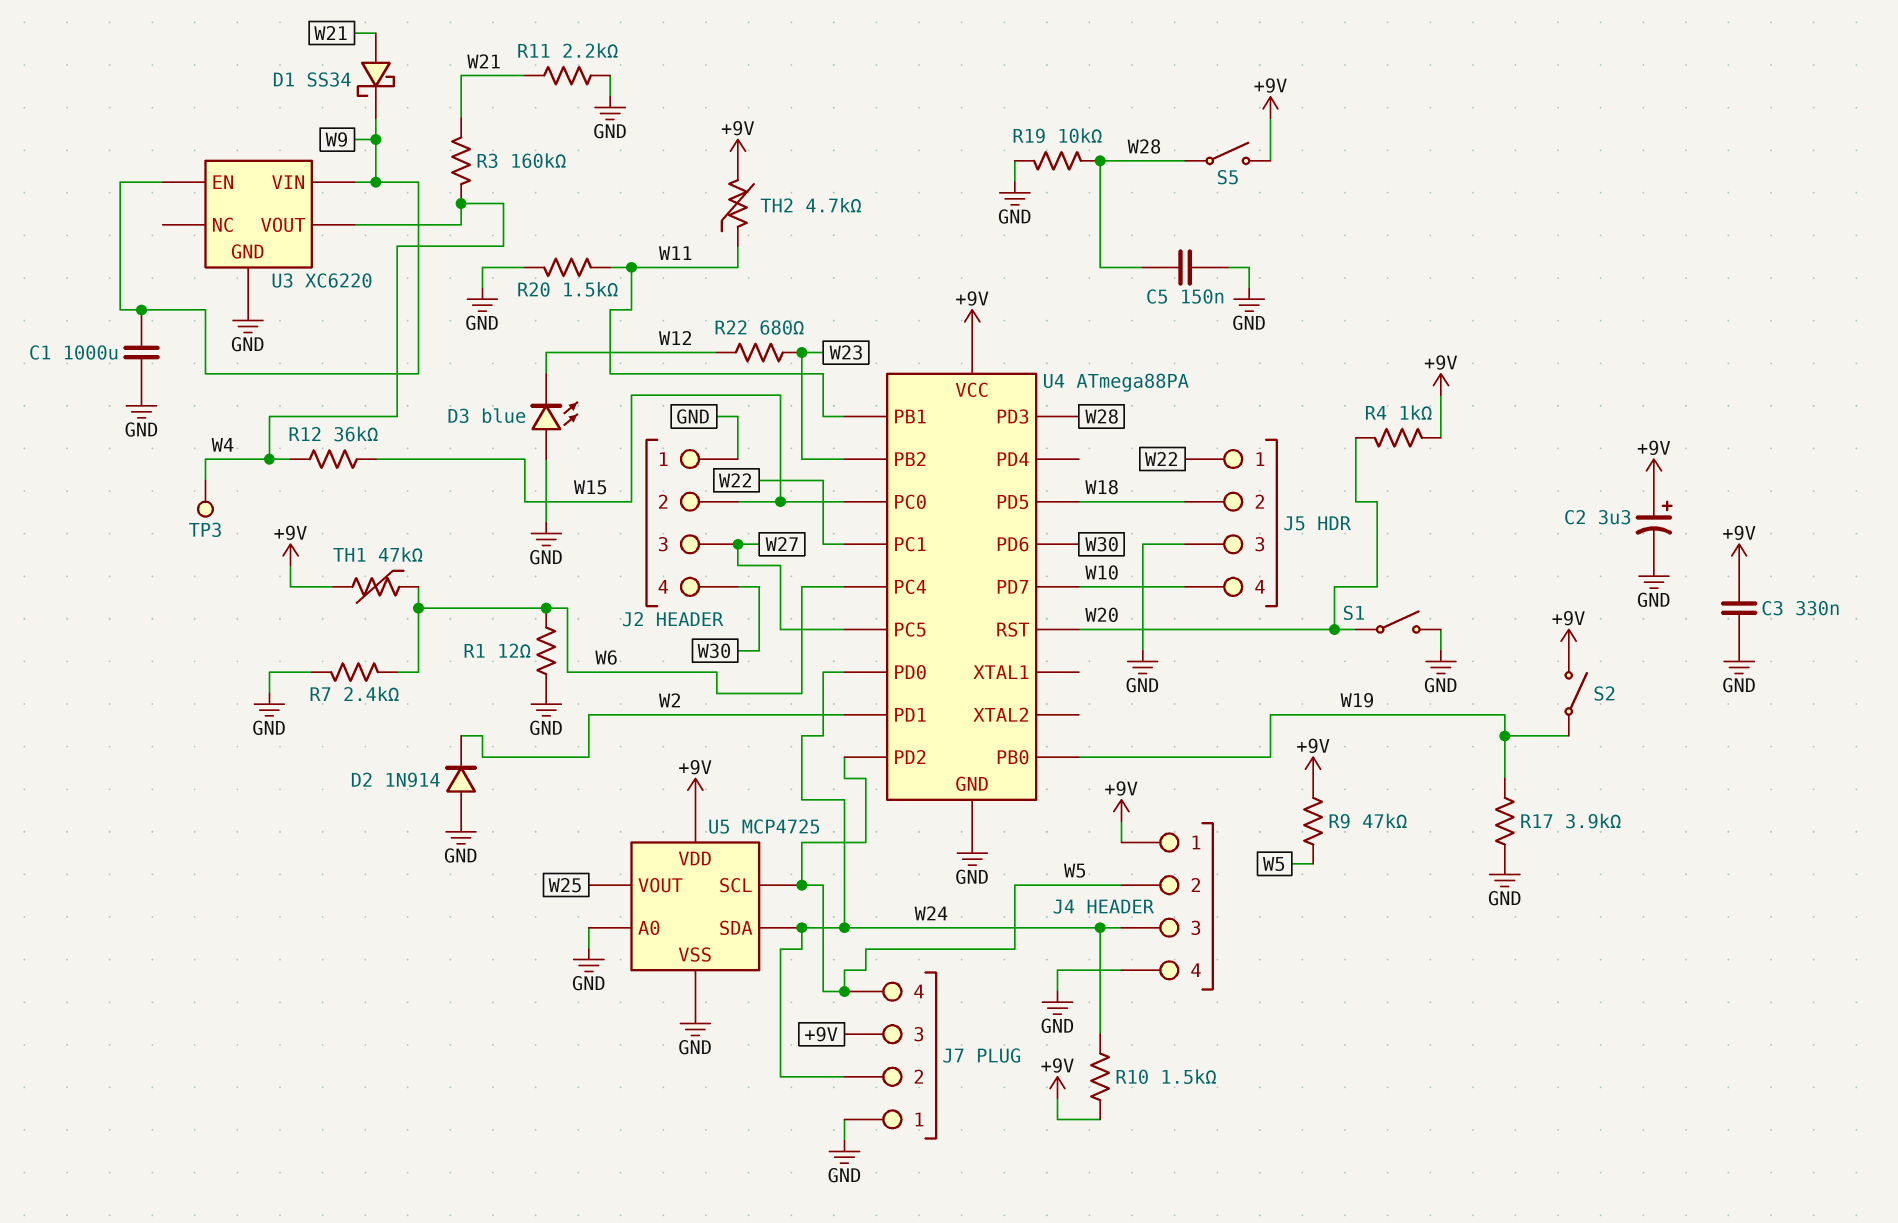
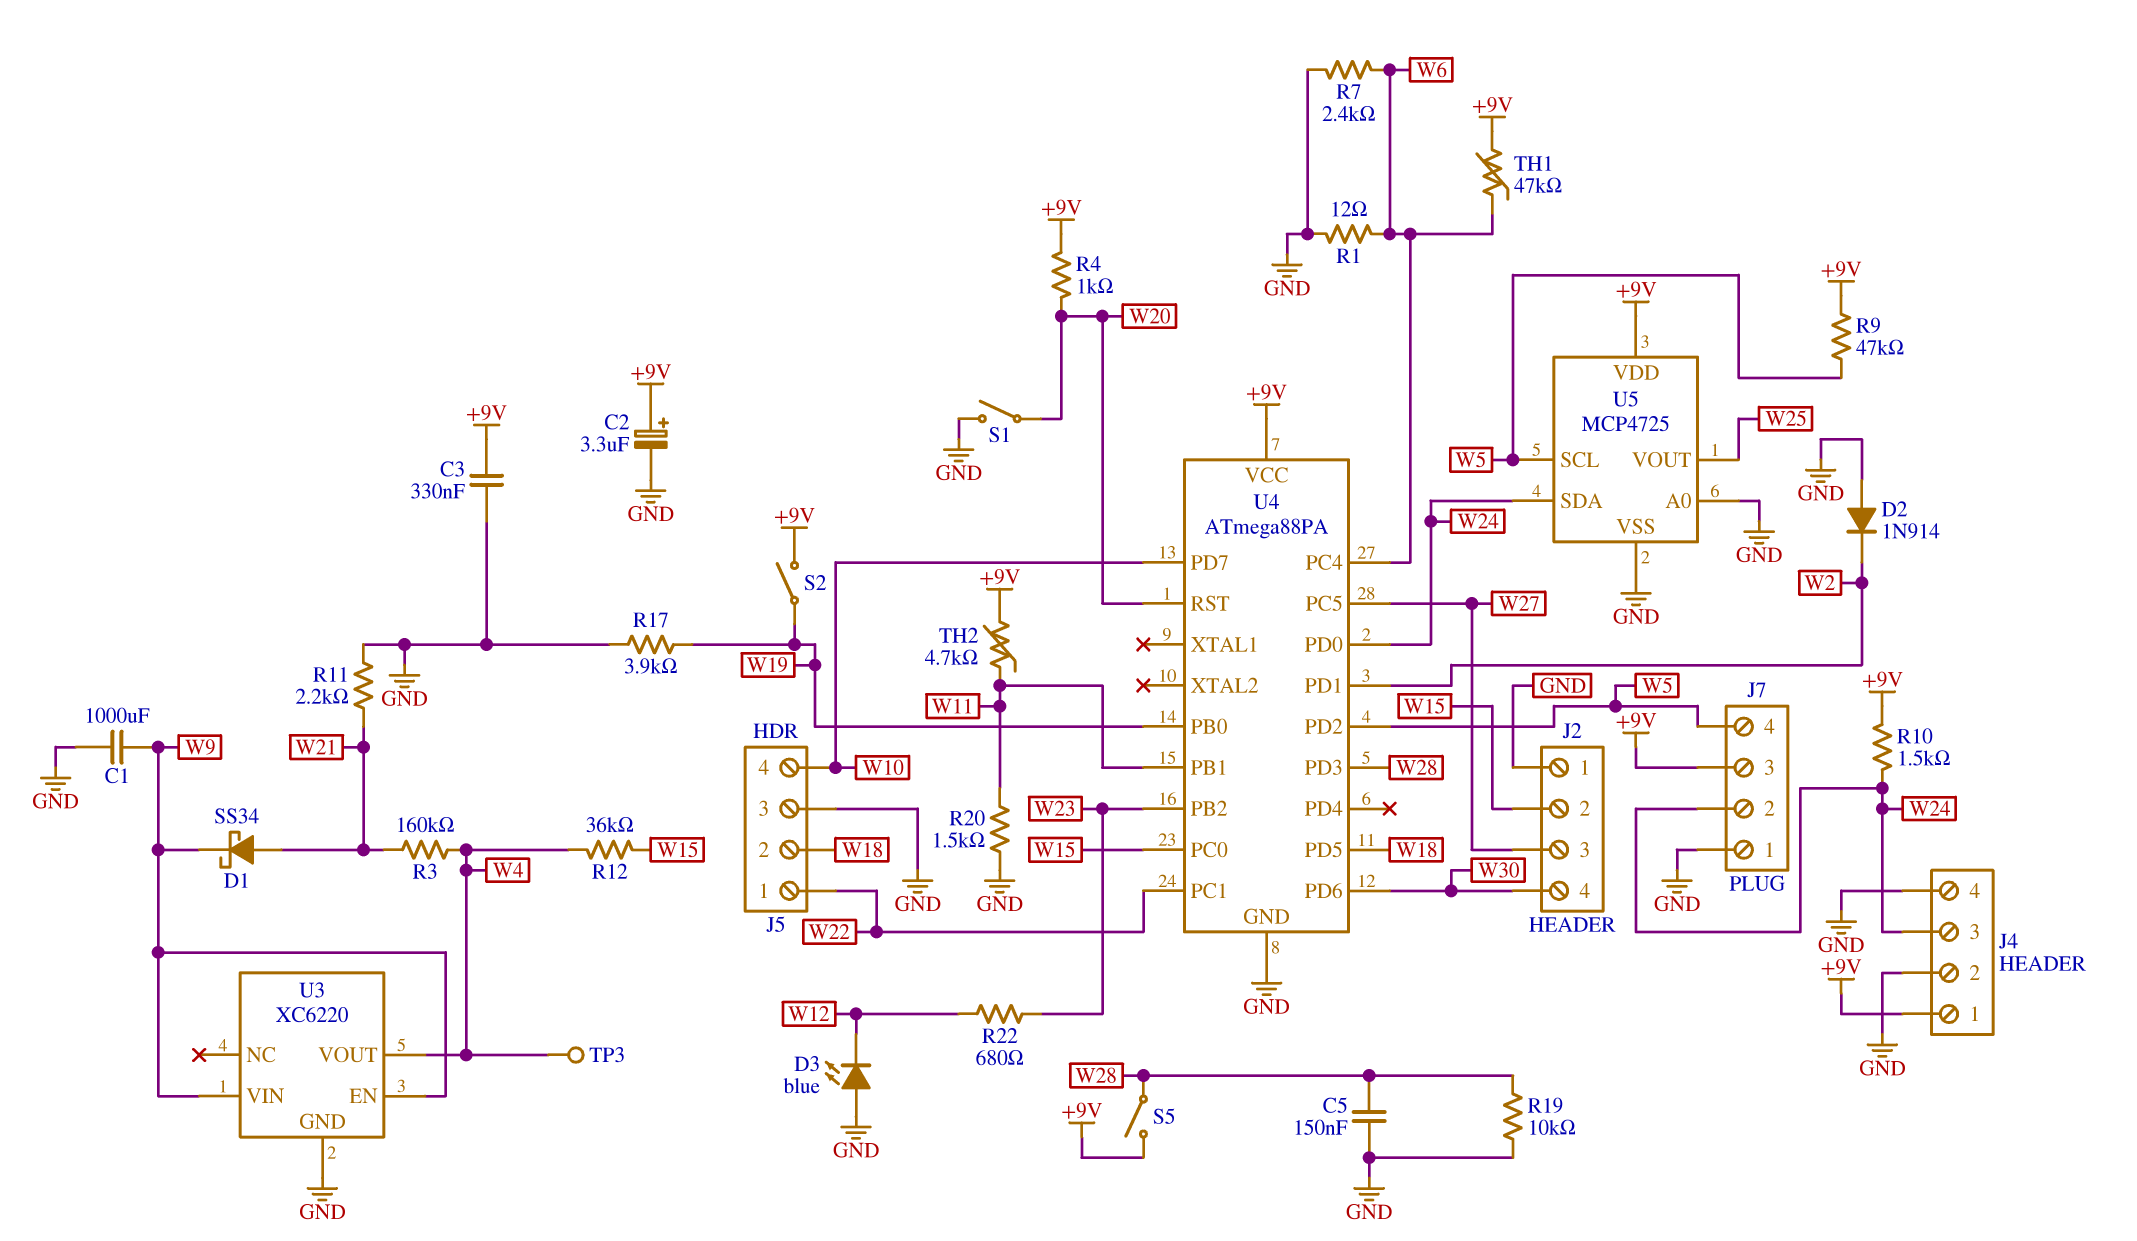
J4 pin 2: W5 -> GND

